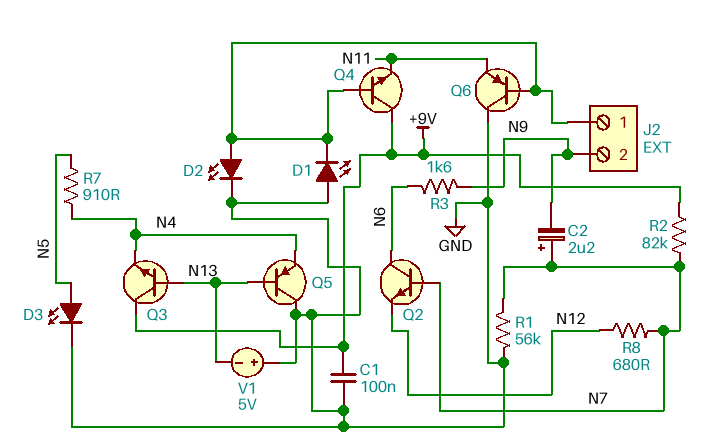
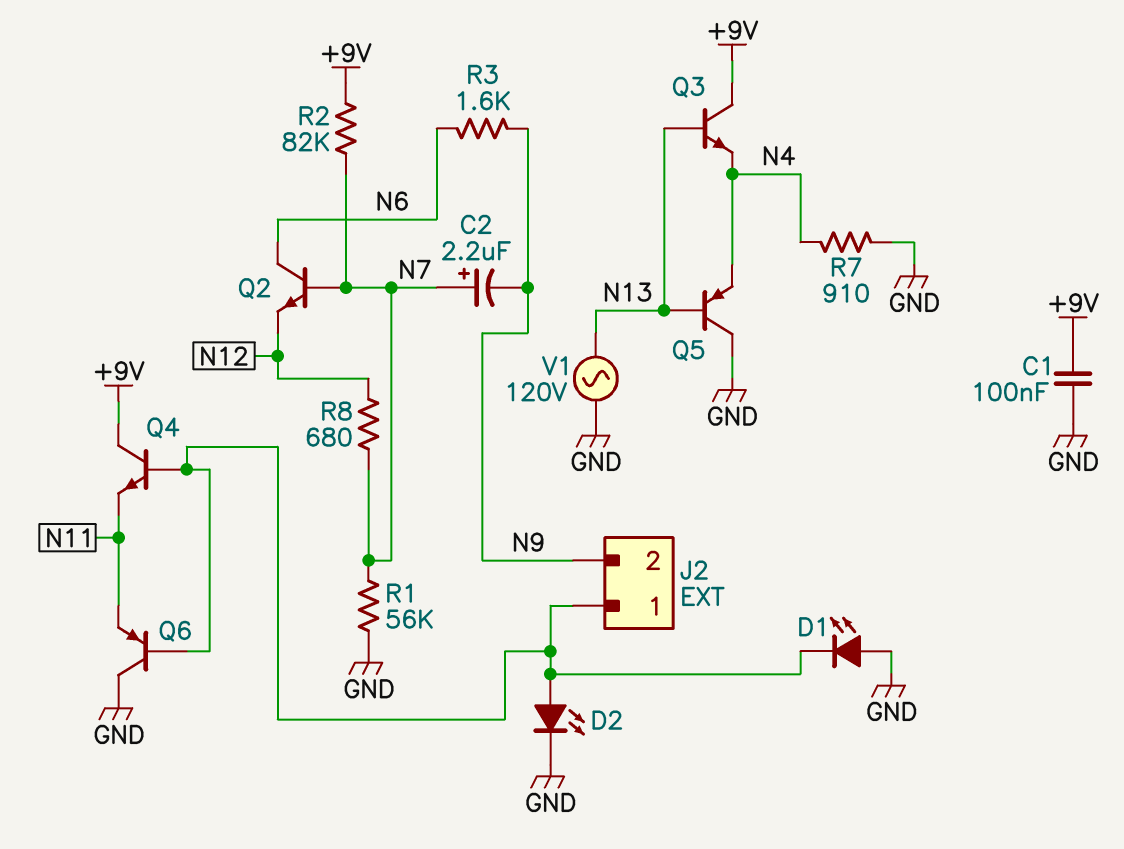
D3: LED (A N5, K GND) -> none
R7: 910 (N4, N5) -> 910 (GND, N4)
V1: 5V (plus GND, minus N13) -> AC 120V (GND, N13)

